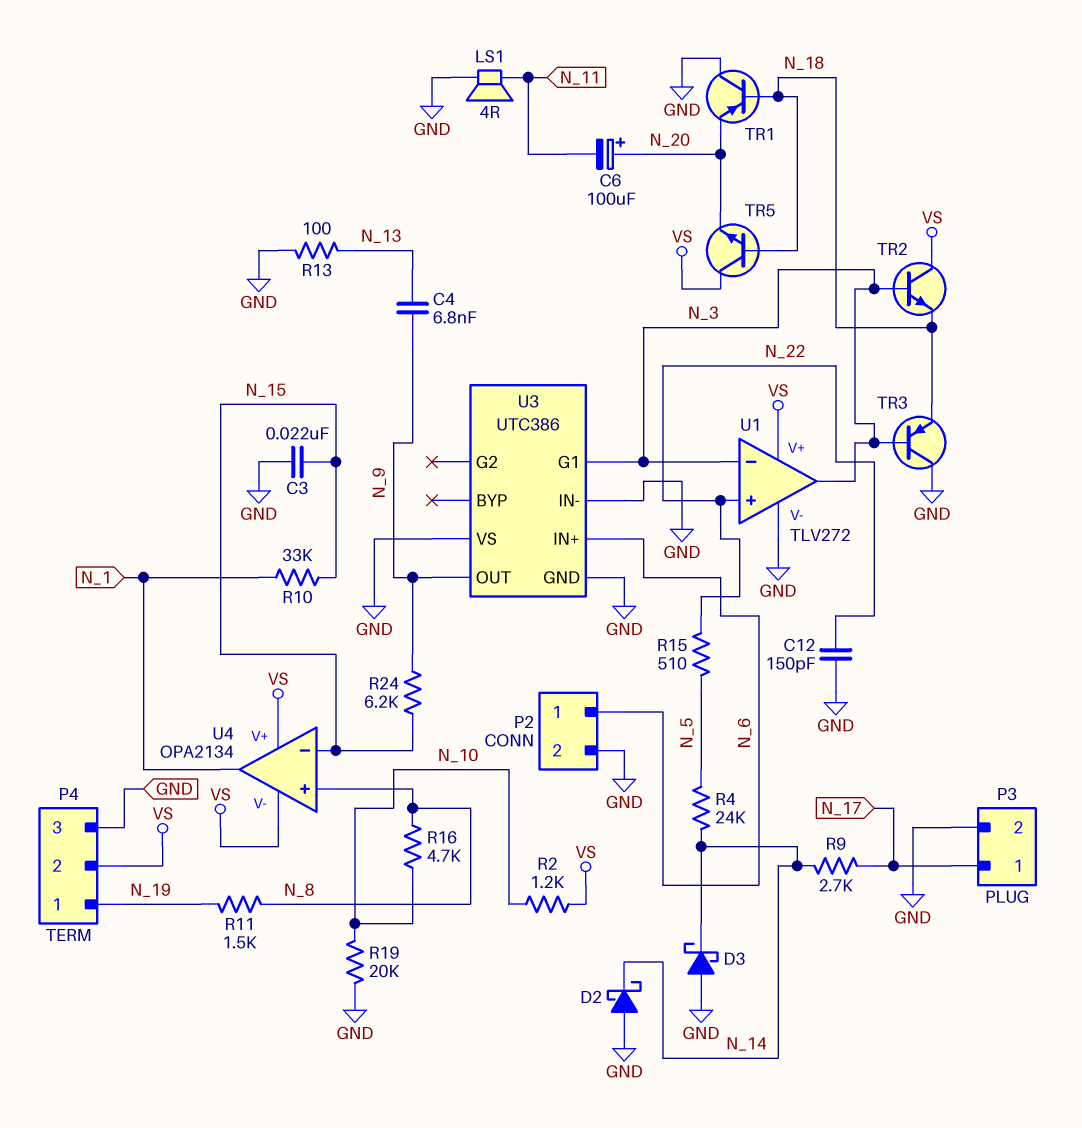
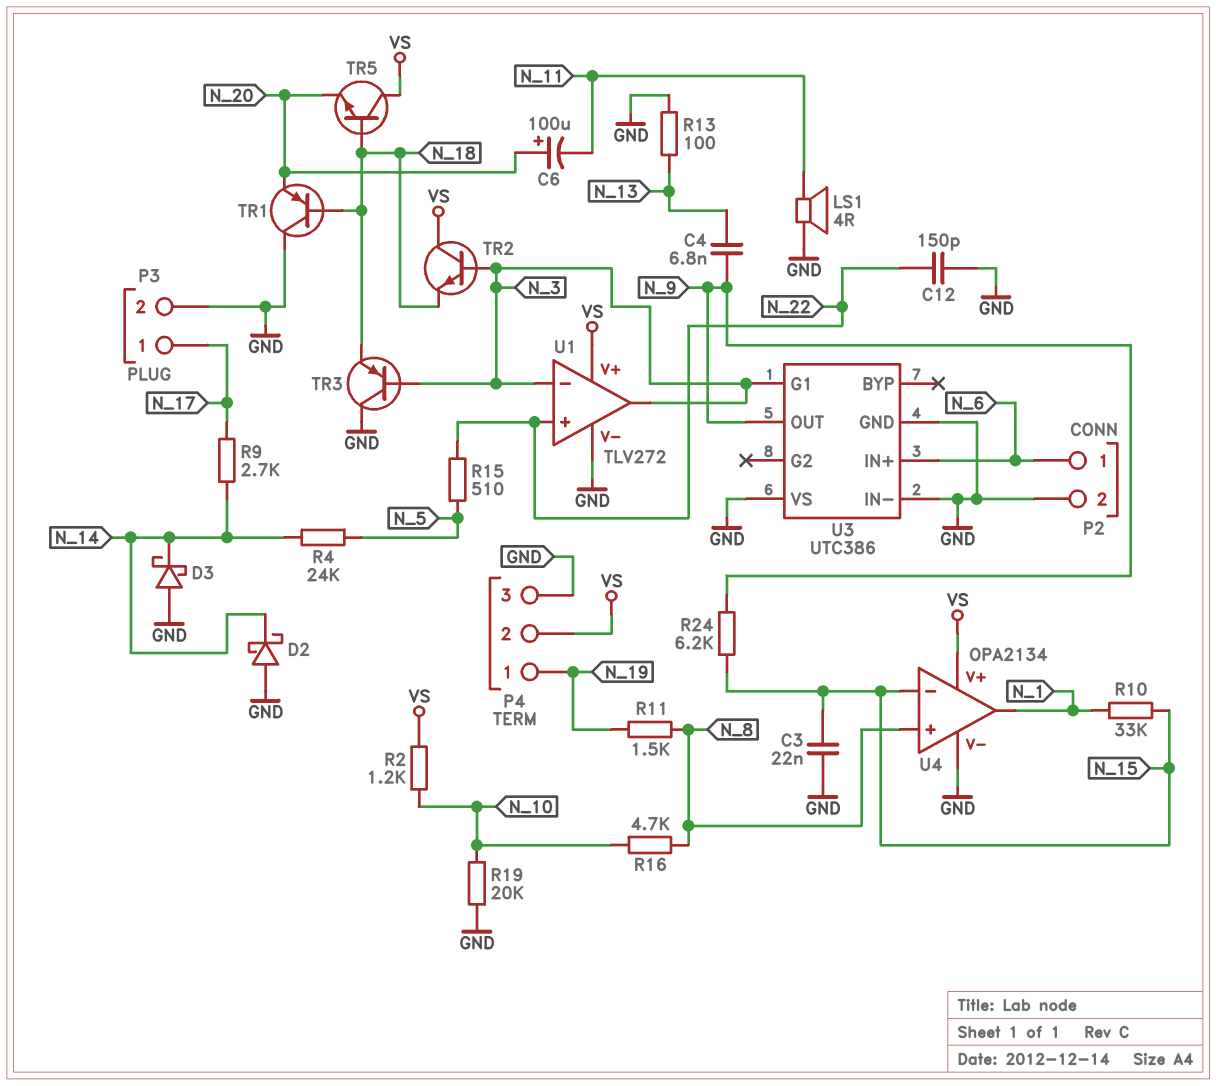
U4 pin V-: VS -> GND

